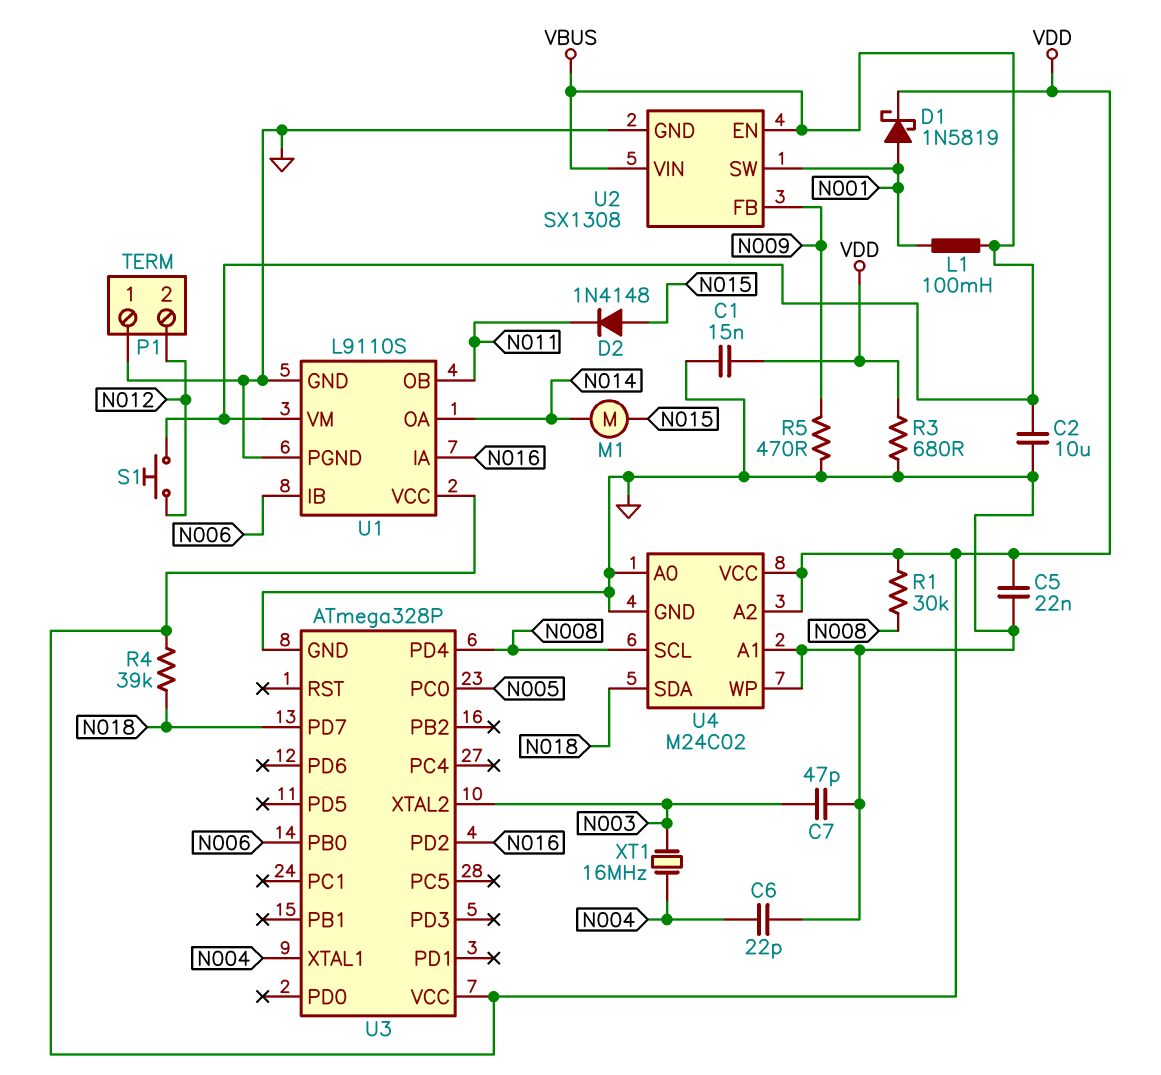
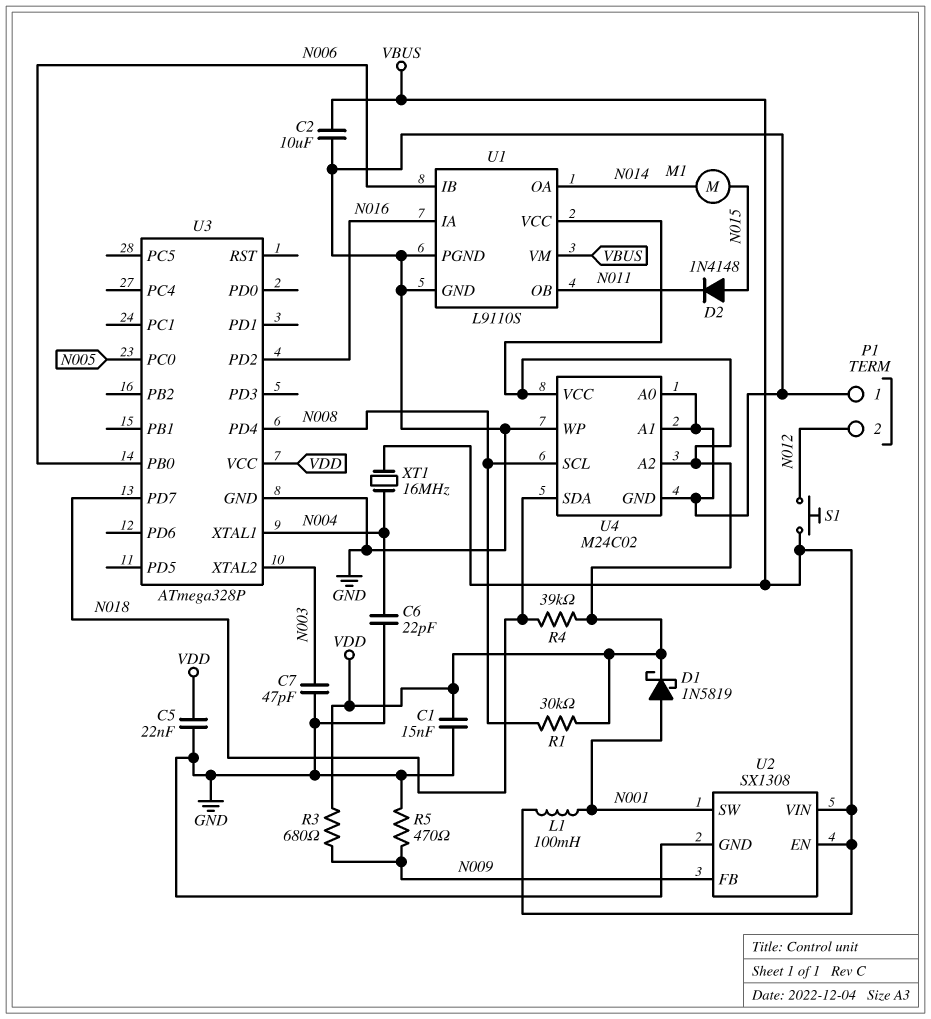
R3: 680 (GND, VDD) -> 680 (N009, VDD)
XT1: 16MHz (N003, N004) -> 16MHz (N004, VBUS)

